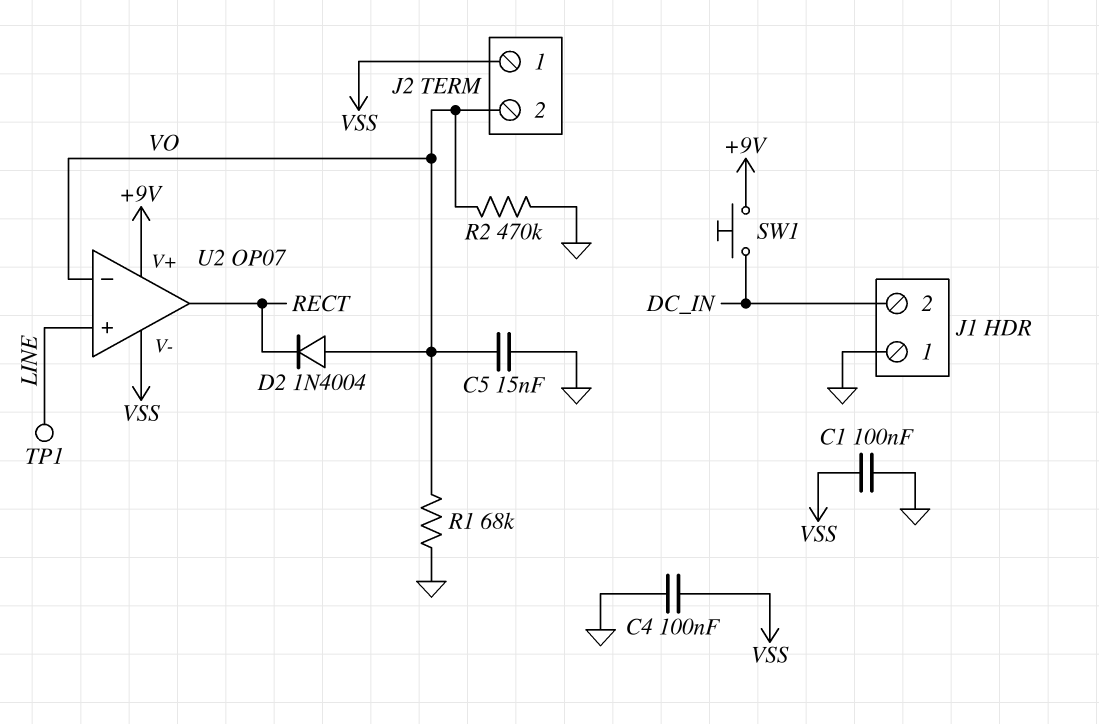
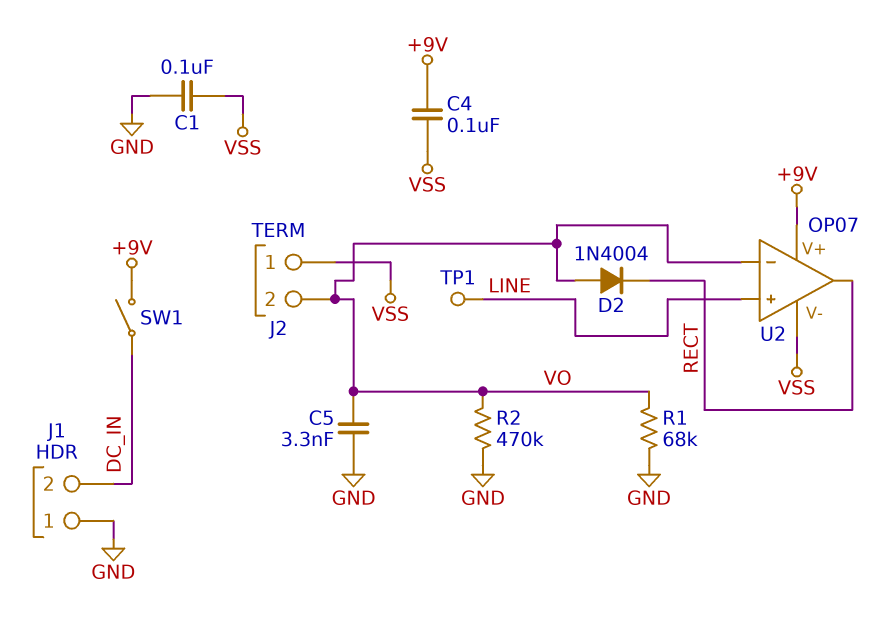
C4: 100nF (GND, VSS) -> 100nF (+9V, VSS)
C5: 15nF (GND, VO) -> 3.3nF (GND, VO)
SW1: button (+9V, DC_IN) -> switch (+9V, DC_IN)

